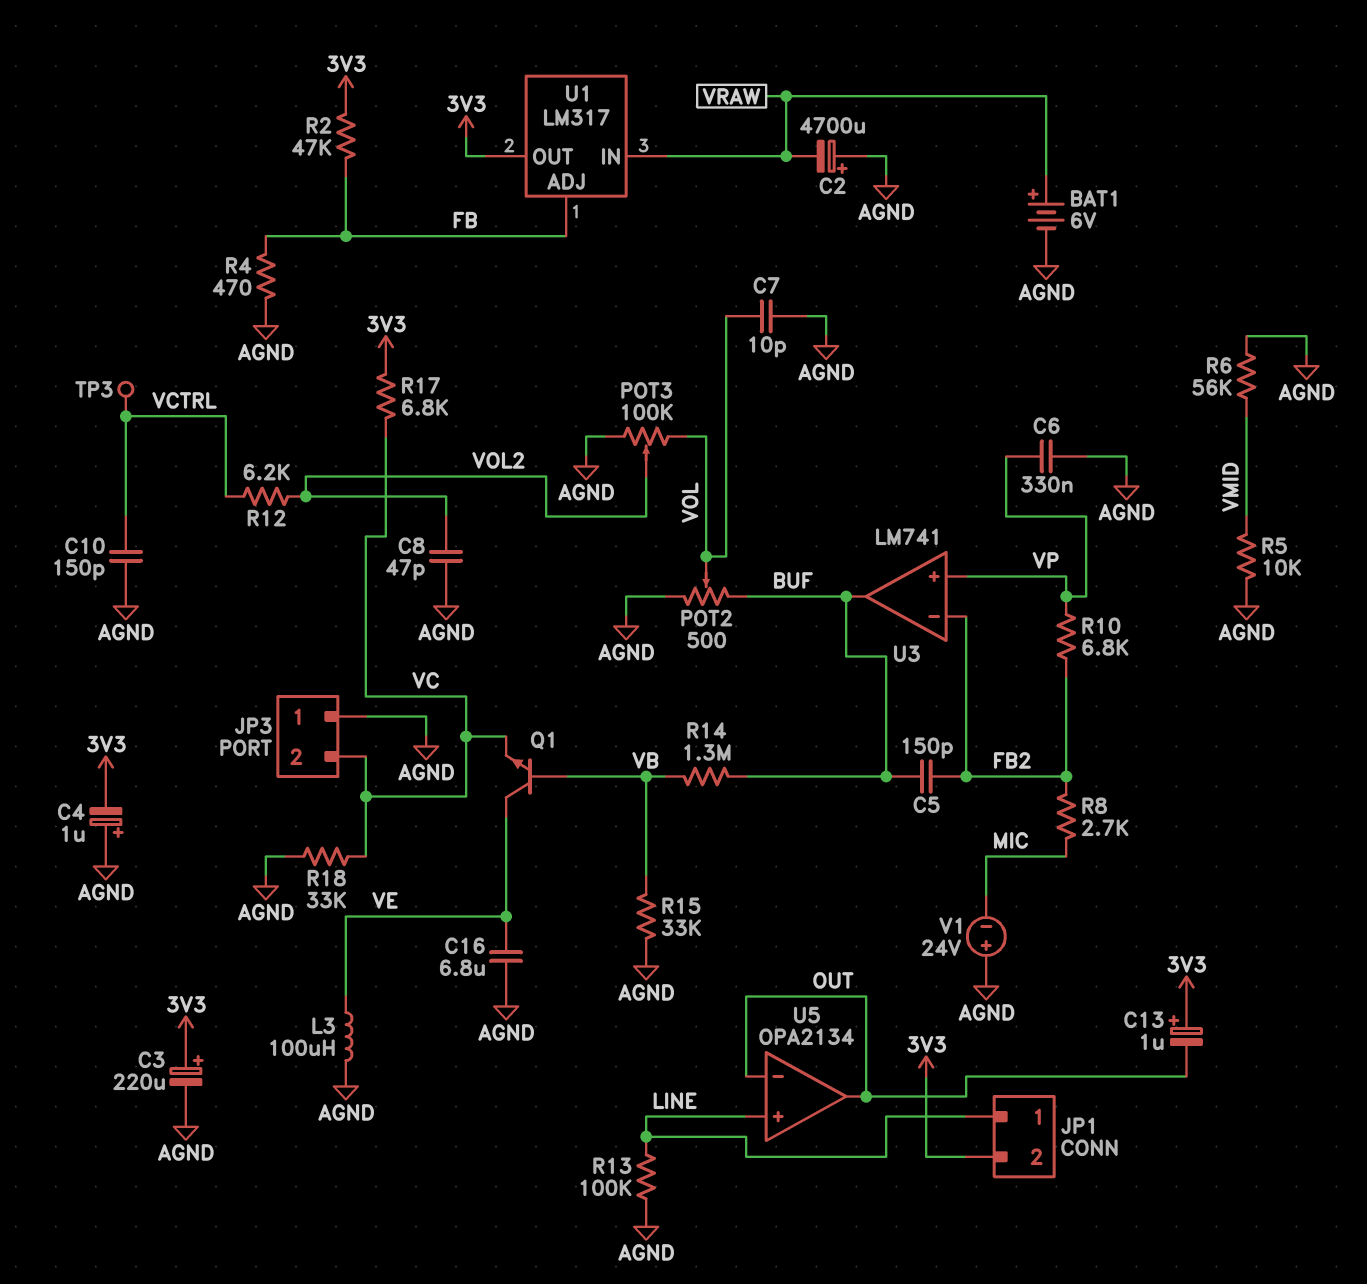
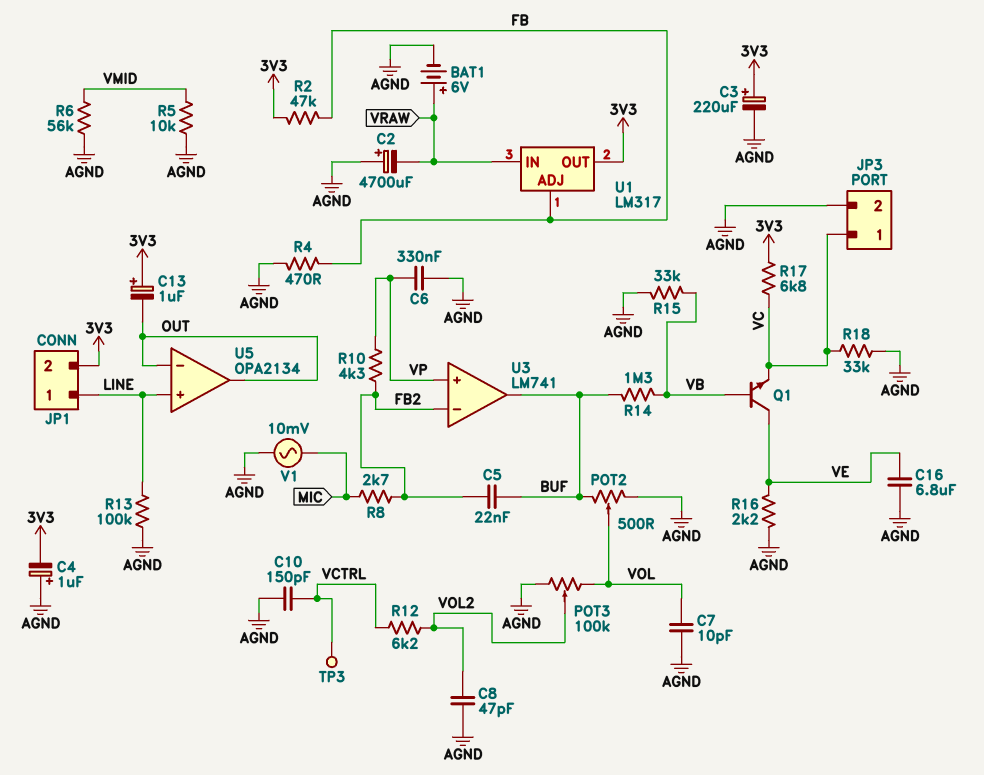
C5: 150pF (BUF, FB2) -> 22nF (BUF, FB2)
JP3 pin 1: AGND -> VC
JP3 pin 2: VC -> AGND
L3: 100uH (AGND, VE) -> none
R10: 6.8k (FB2, VP) -> 4.3k (FB2, VP)
R16: none -> 2.2k (AGND, VE)
V1: 24V (plus AGND, minus MIC) -> AC 10mV (AGND, MIC)

